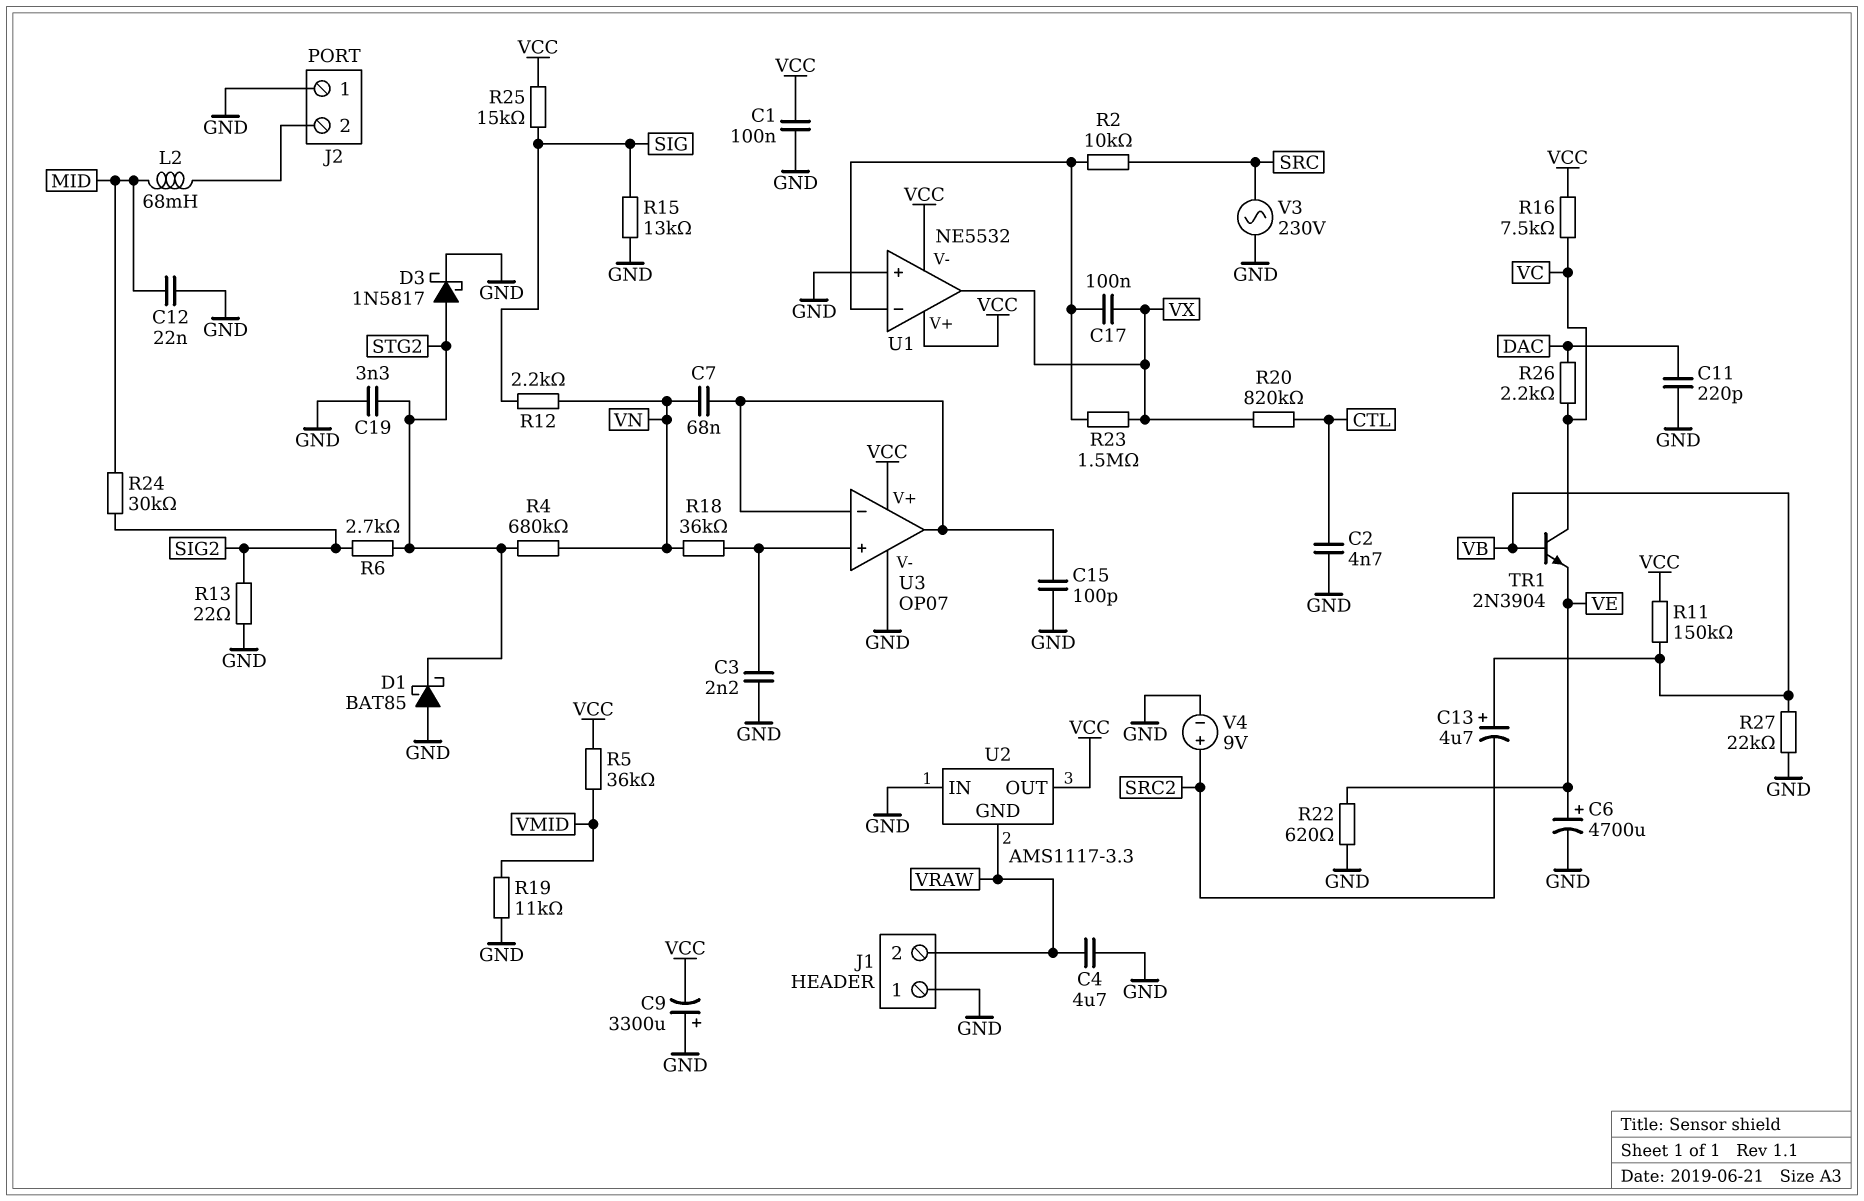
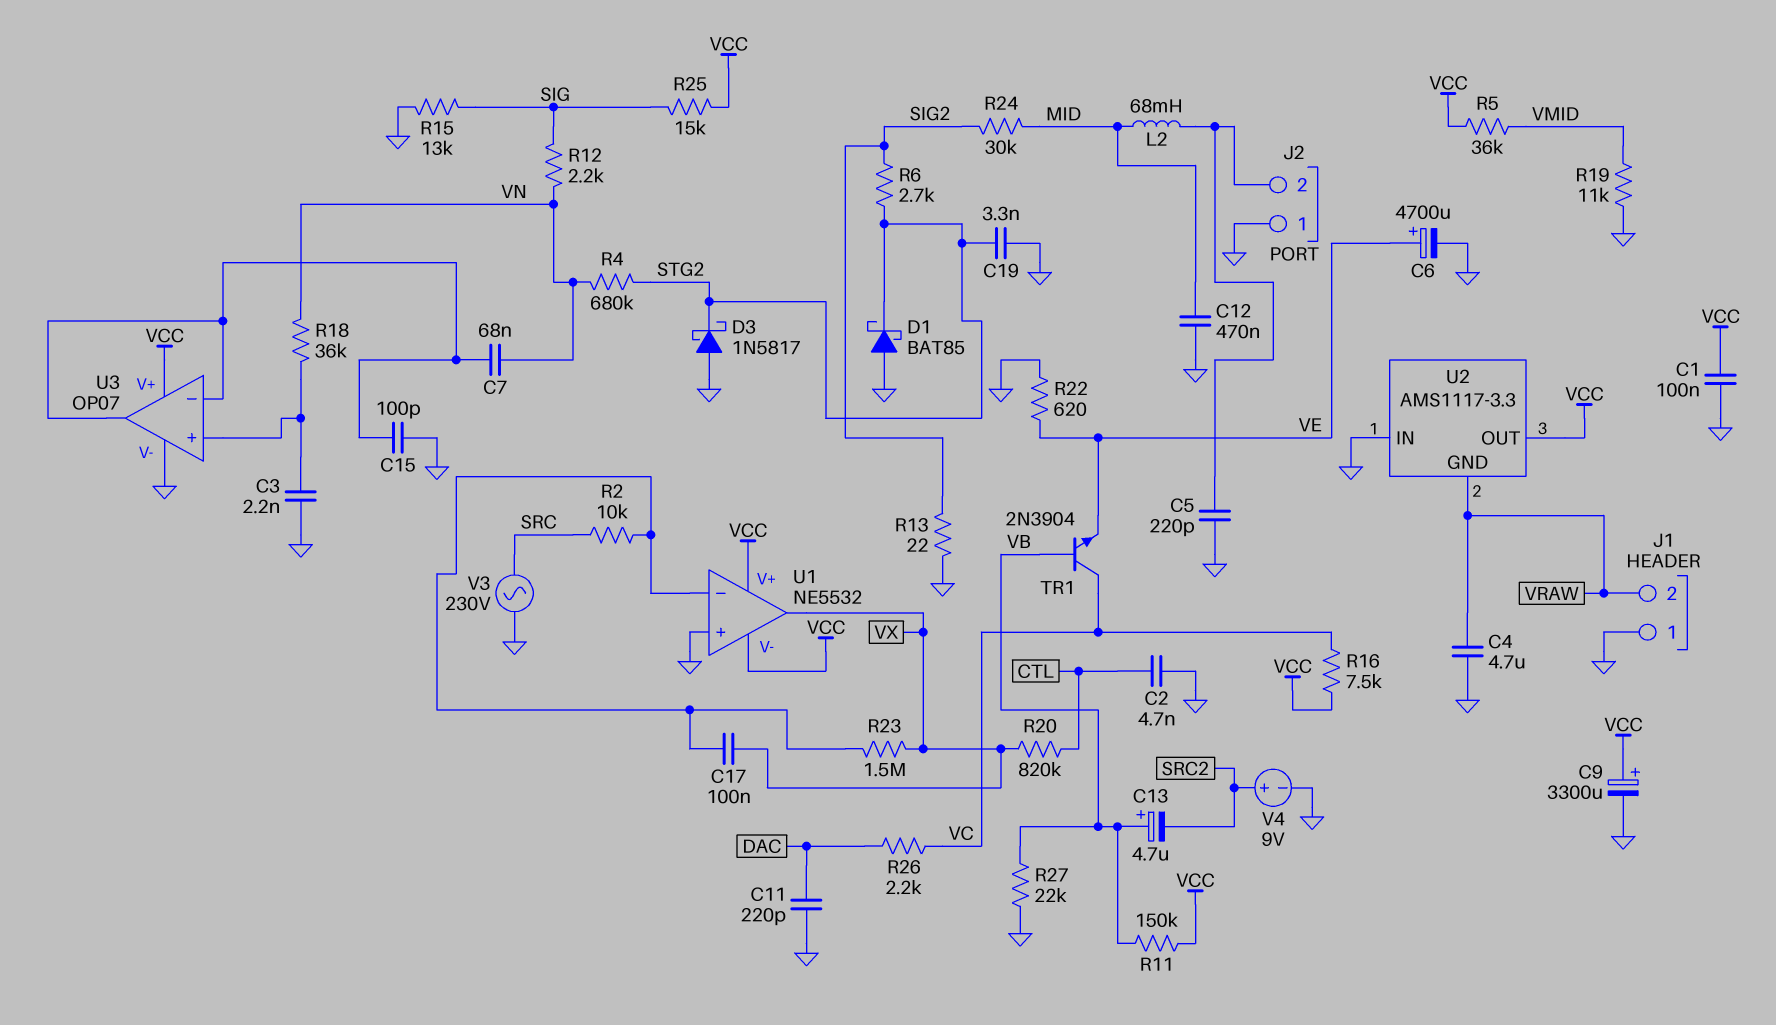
C5: none -> 220pF (GND, J2/2)
C9: 3300uF (plus GND, minus VCC) -> 3300uF (plus VCC, minus GND)
C12: 22nF (GND, MID) -> 470nF (GND, MID)
D3: schottky 1N5817 (A STG2, K GND) -> schottky 1N5817 (A GND, K STG2)

